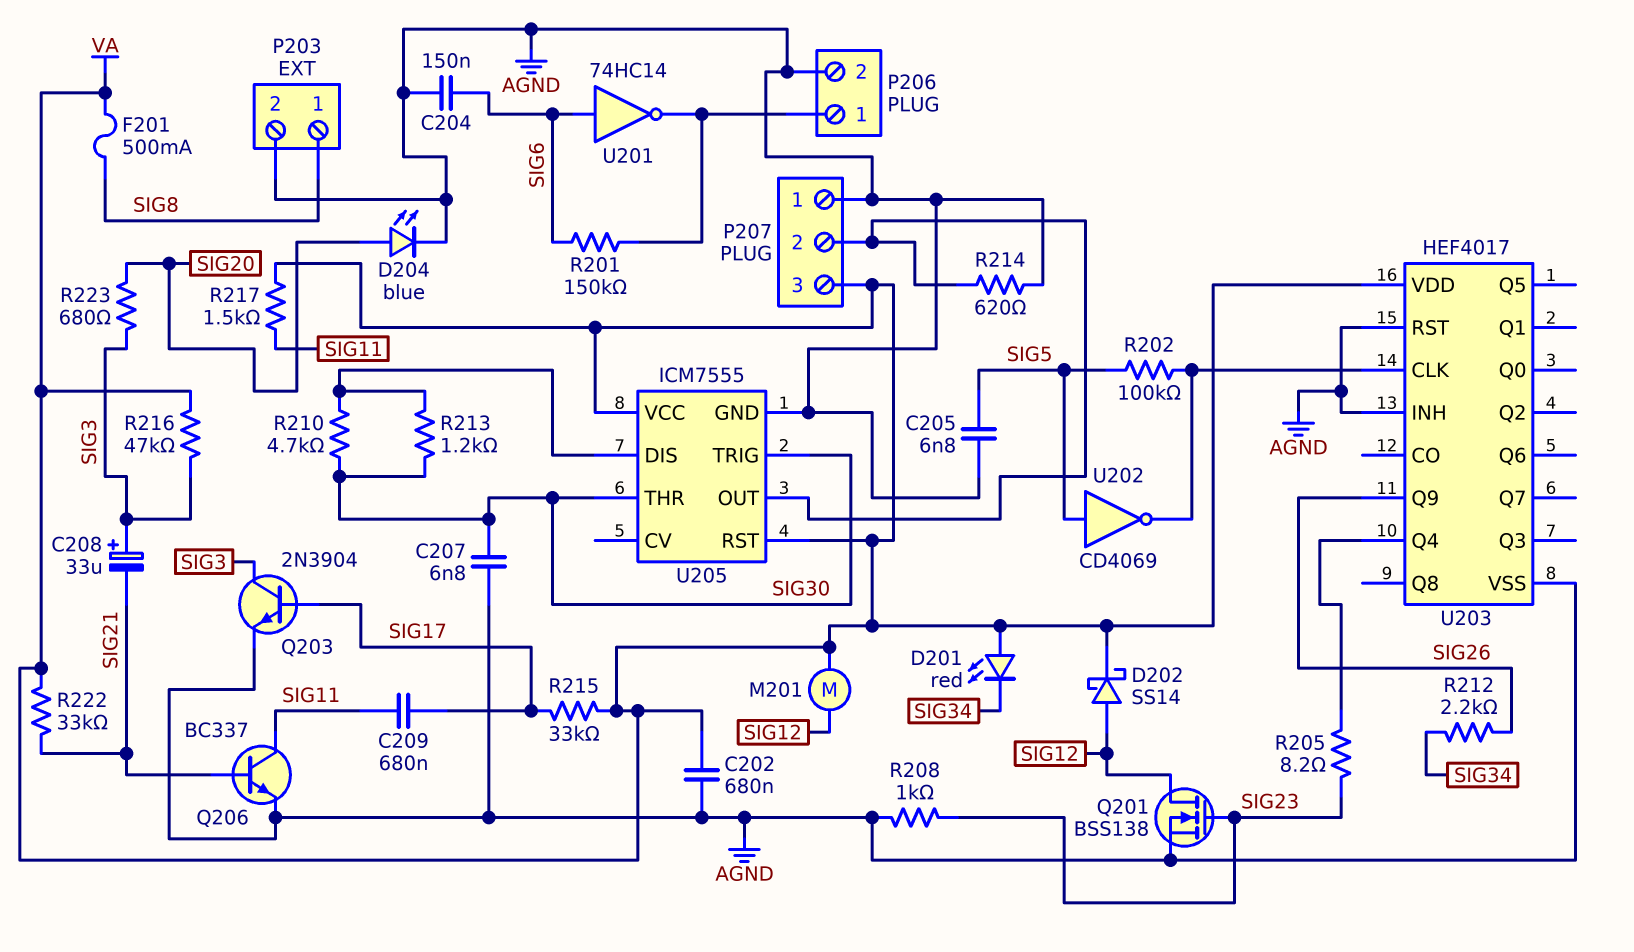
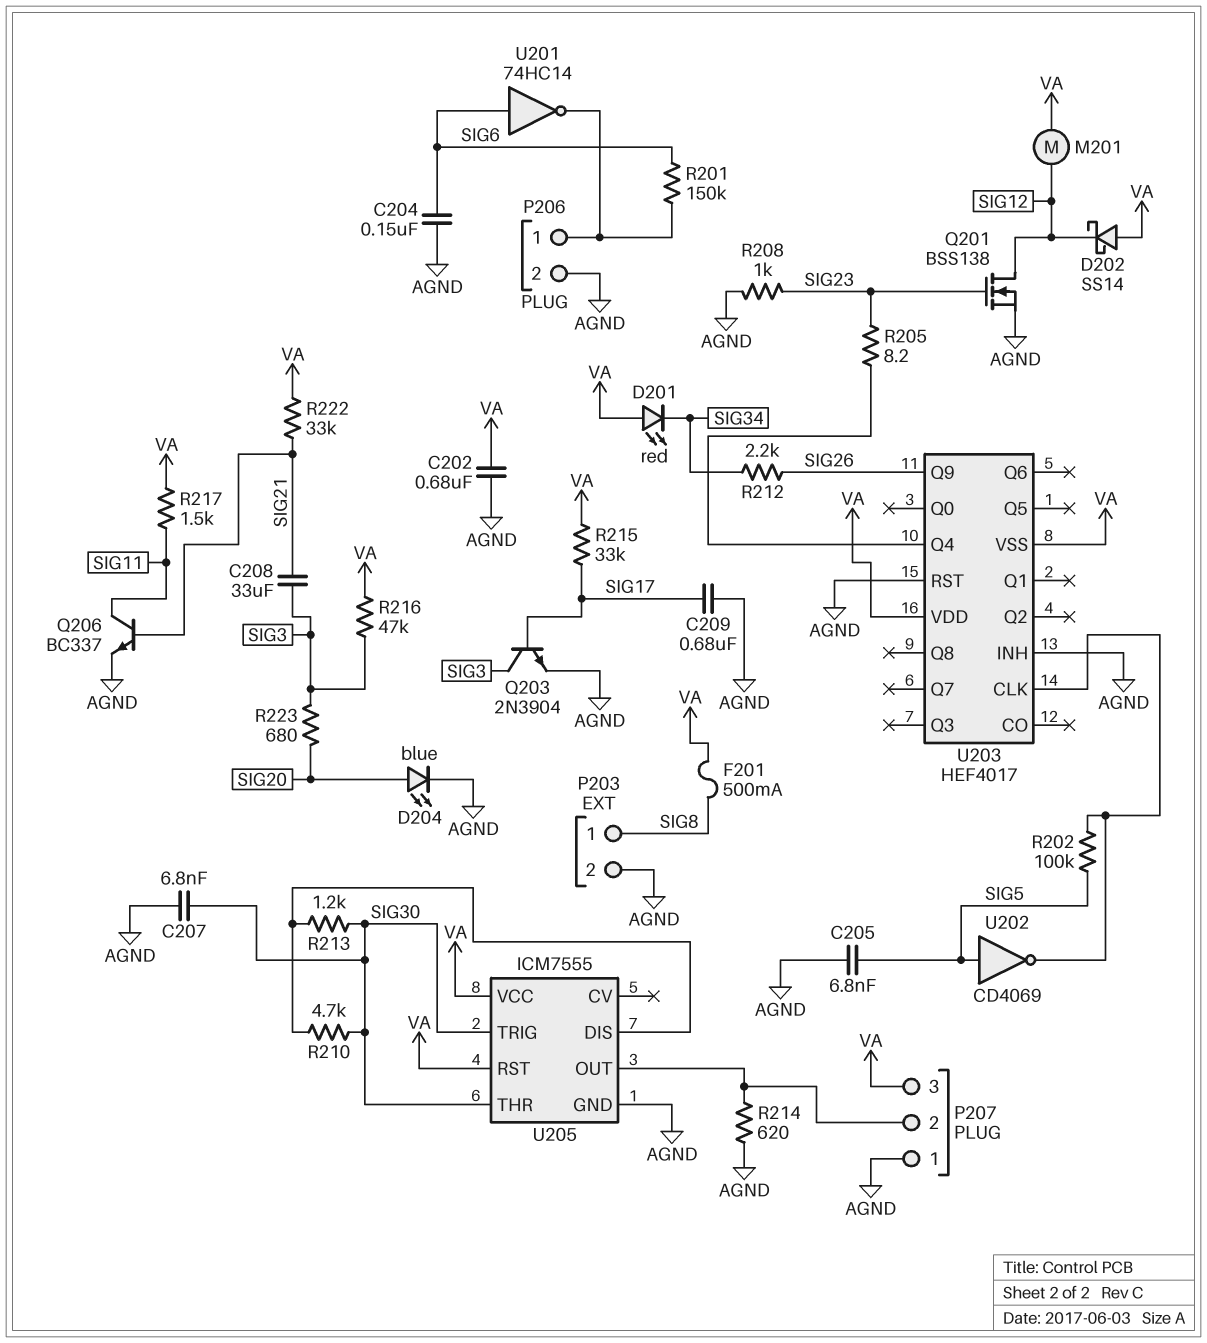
C208: 33uF (plus SIG3, minus SIG21) -> 33uF (SIG3, SIG21)
C209: 680nF (SIG11, SIG17) -> 680nF (AGND, SIG17)
D202: schottky SS14 (A SIG12, K VA) -> schottky SS14 (A VA, K SIG12)
U203 pin VSS: AGND -> VA

